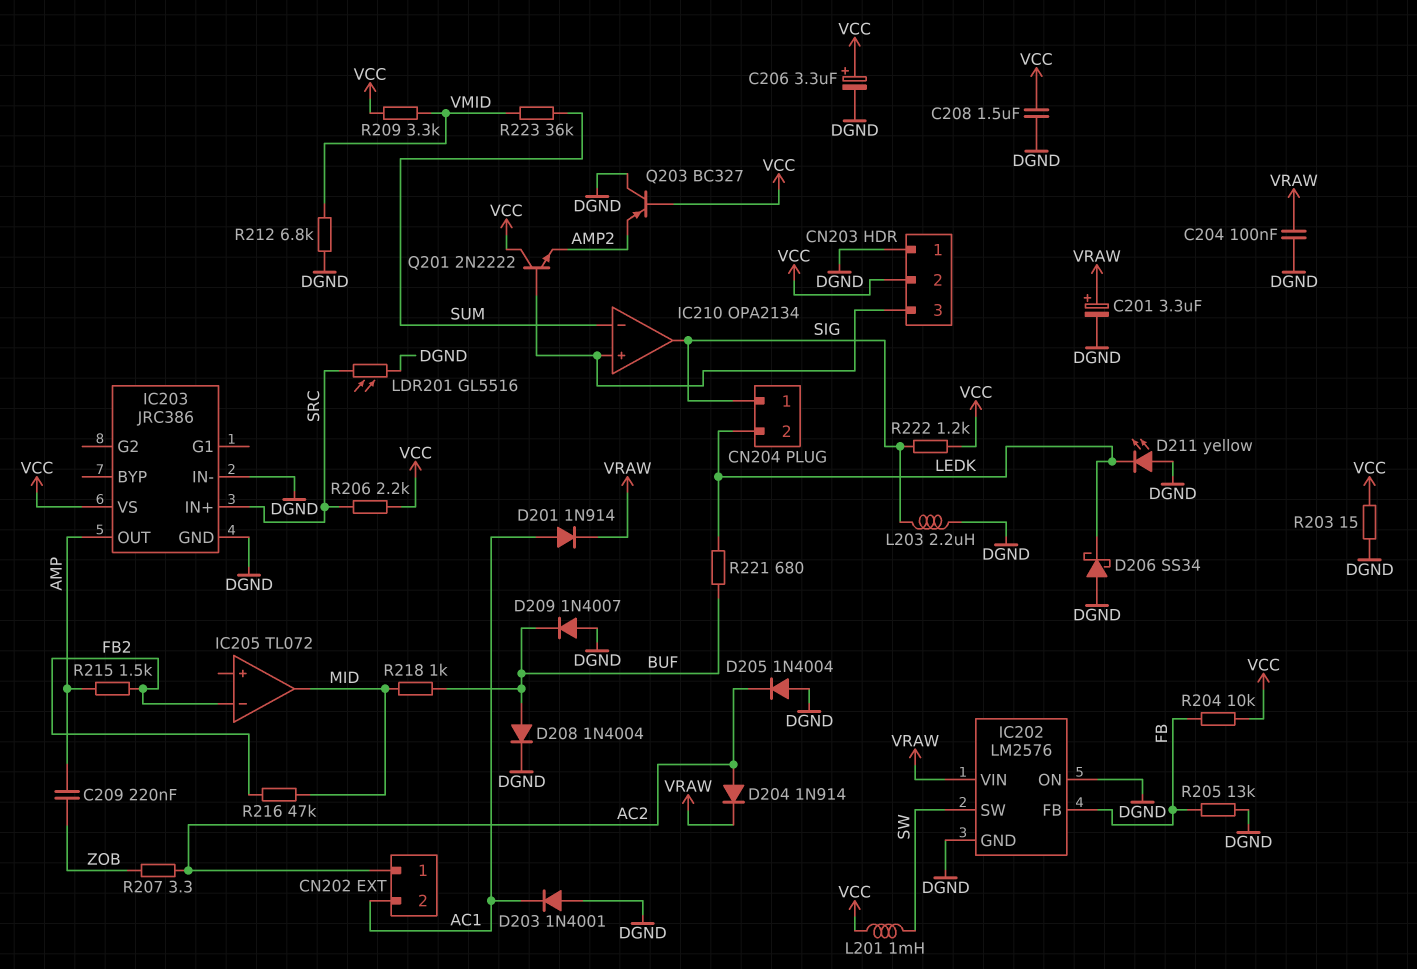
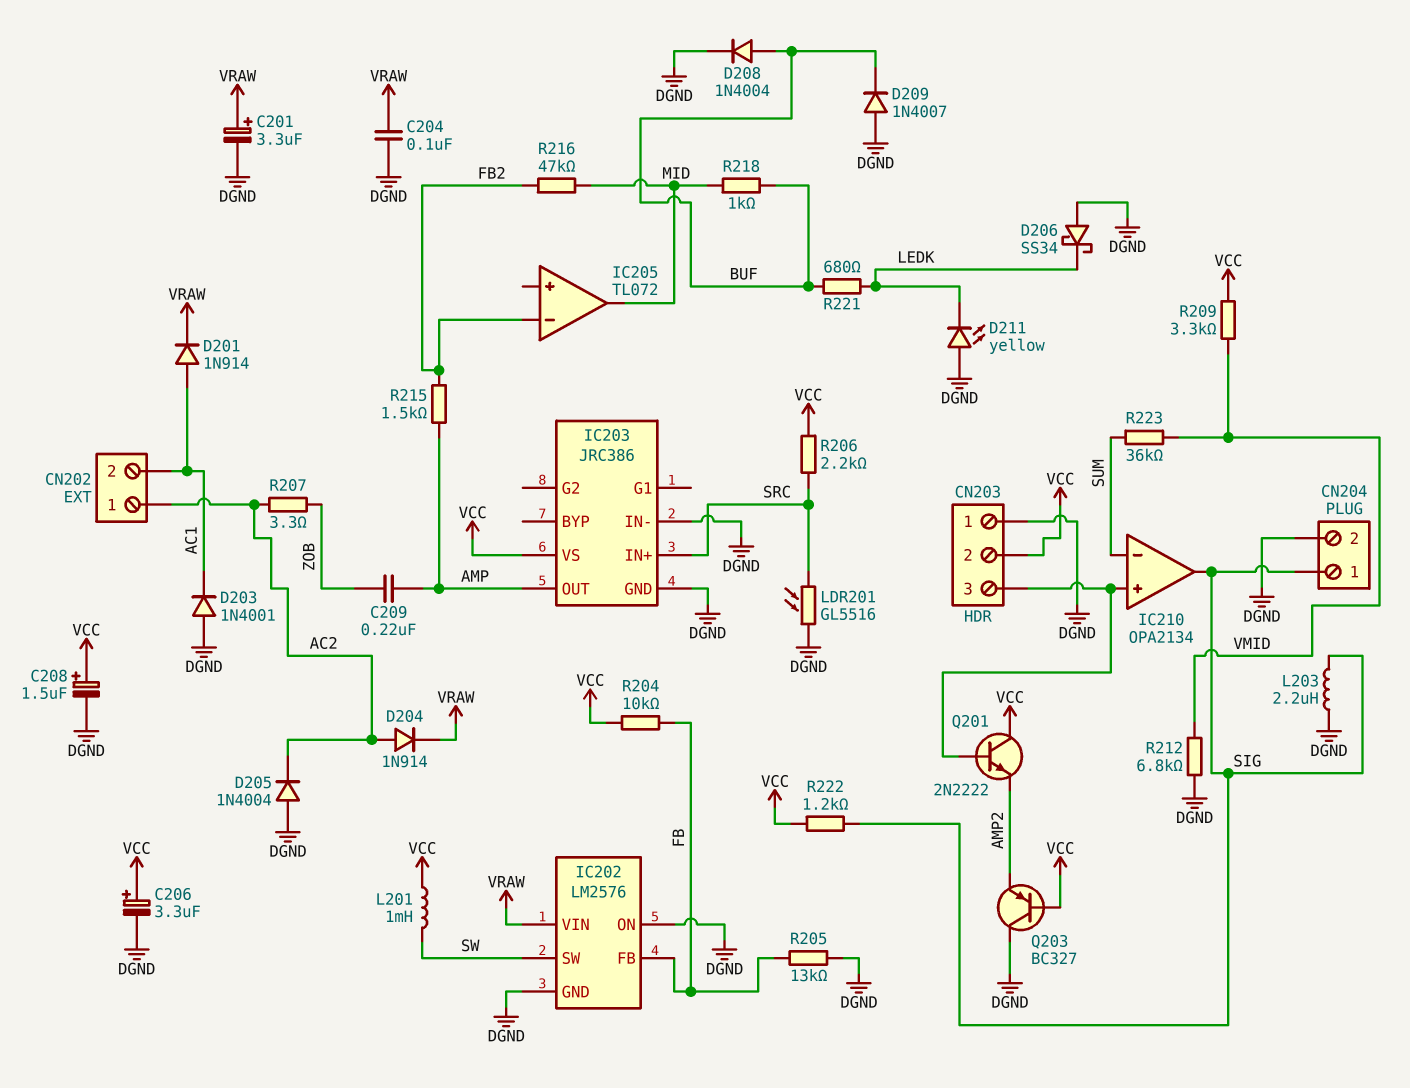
C208: 1.5uF (DGND, VCC) -> 1.5uF (plus VCC, minus DGND)
CN204 pin 2: LEDK -> DGND
R203: 15 (DGND, VCC) -> none

